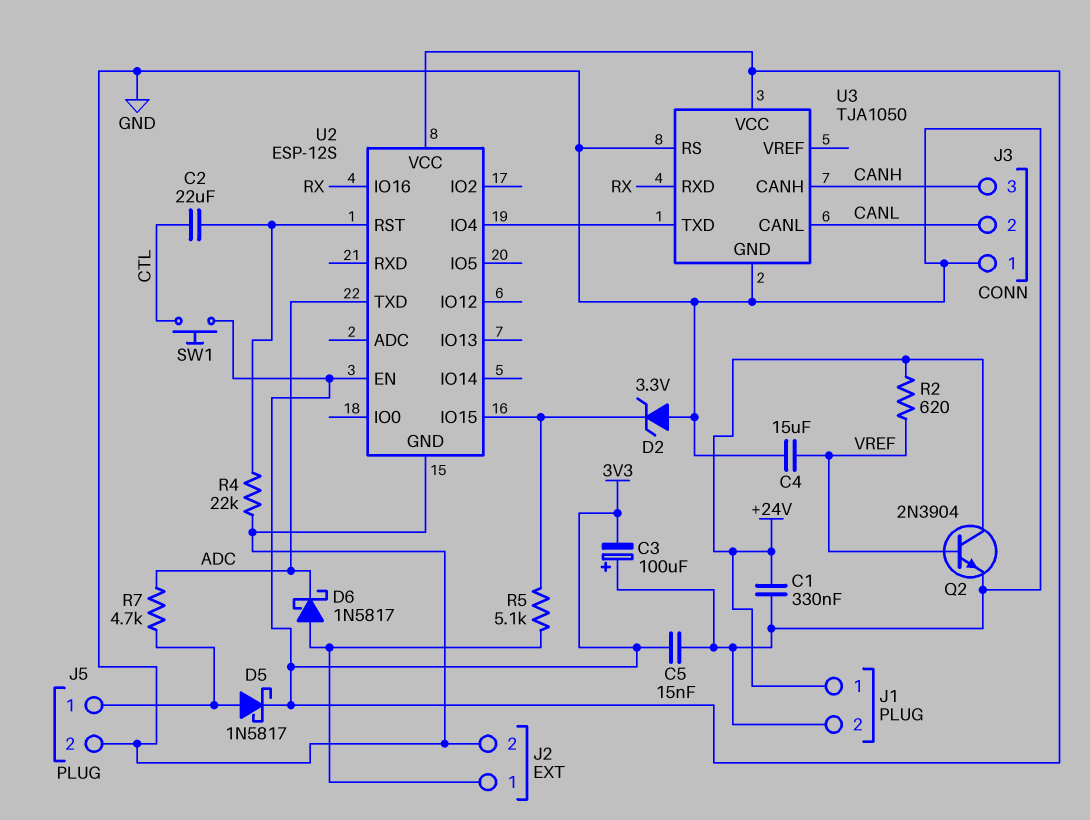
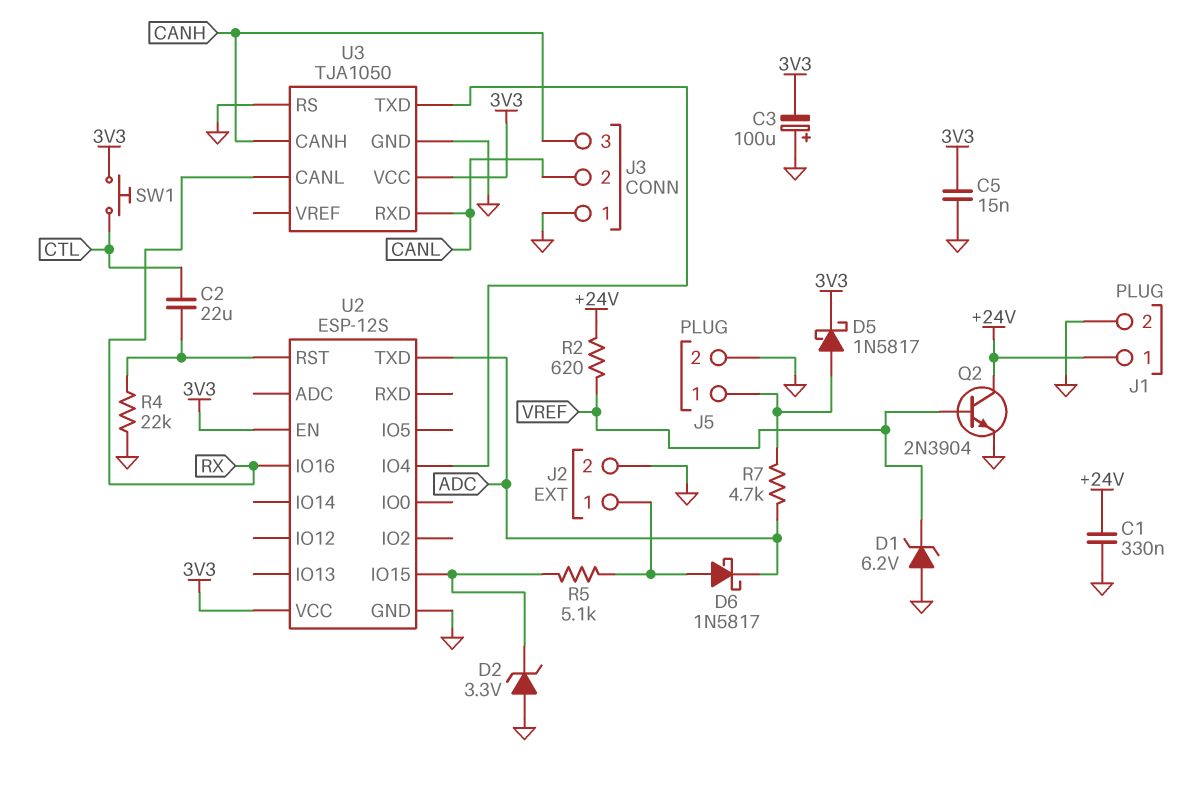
C4: 15uF (GND, VREF) -> none
D1: none -> zener 6.2V (A GND, K VREF)
U3 pin CANL: CANL -> RX
U3 pin RXD: RX -> CANL

